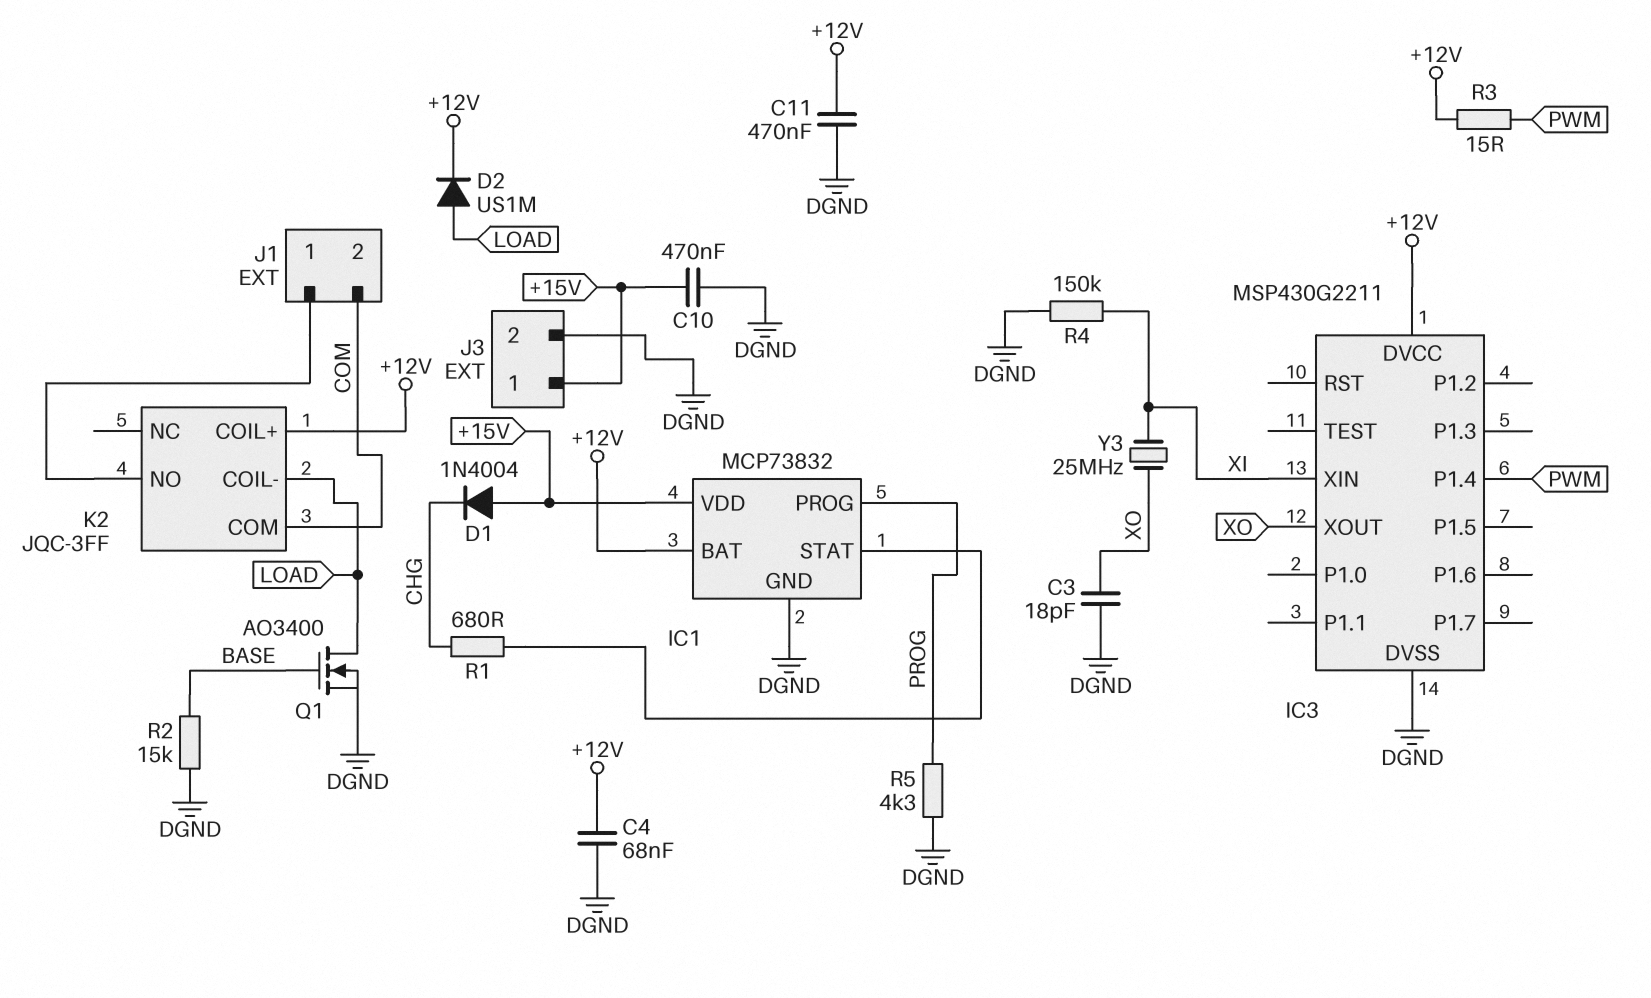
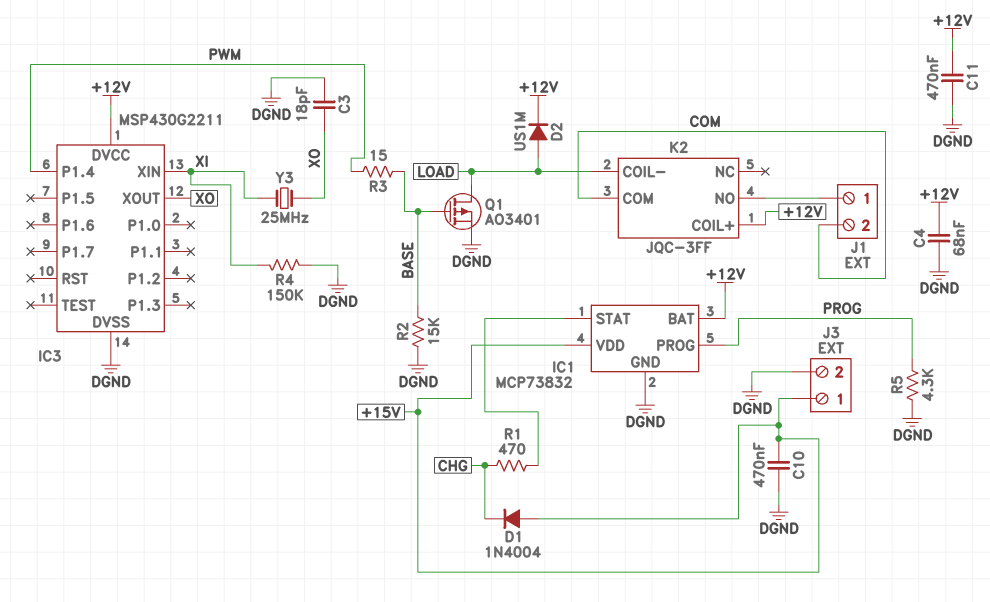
Q1: NMOS AO3400 (G BASE, D LOAD, S DGND) -> PMOS AO3401 (G BASE, D LOAD, S DGND)
R1: 680 (CHG, IC1/STAT) -> 470 (CHG, IC1/STAT)
R3: 15 (+12V, PWM) -> 15 (BASE, PWM)

